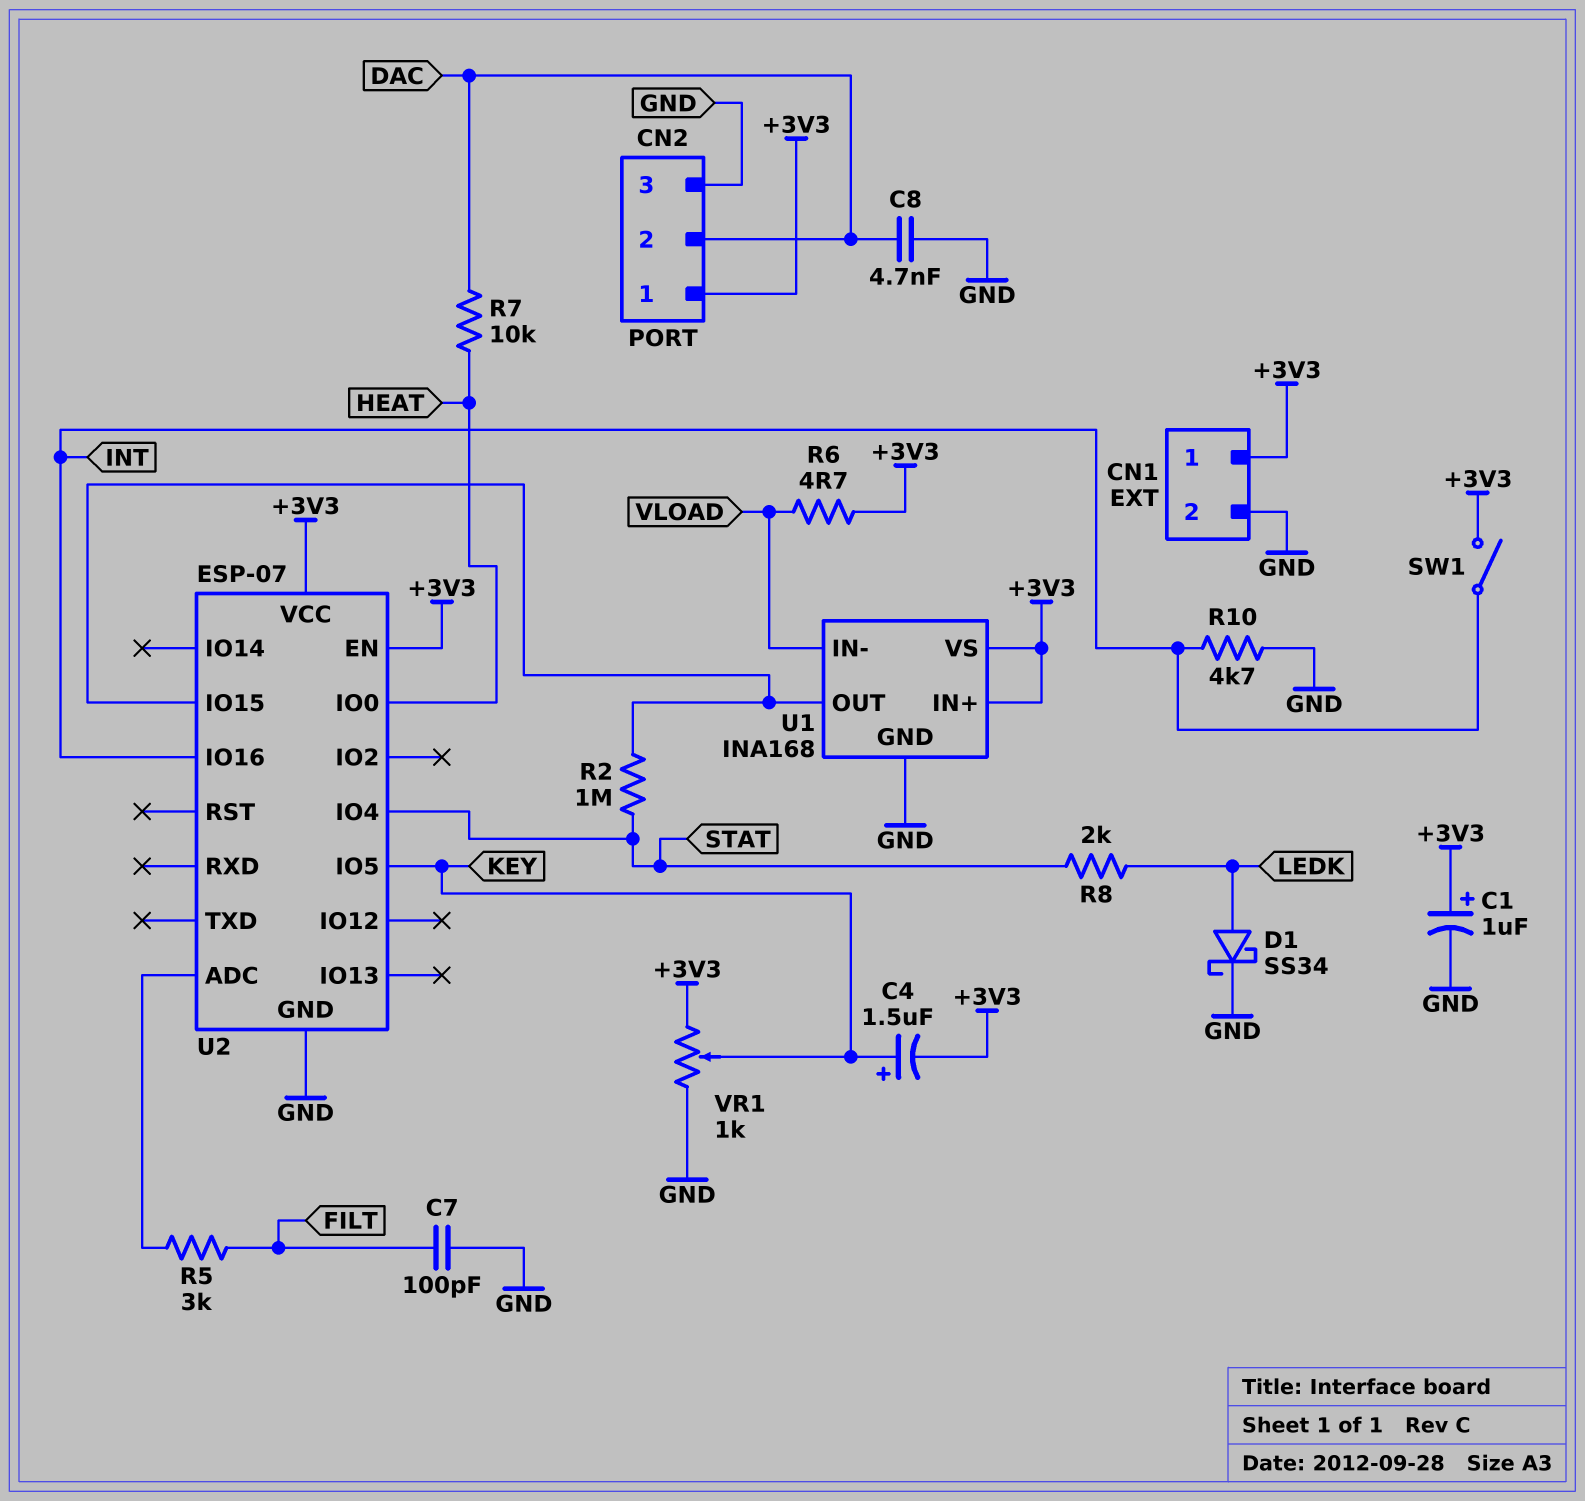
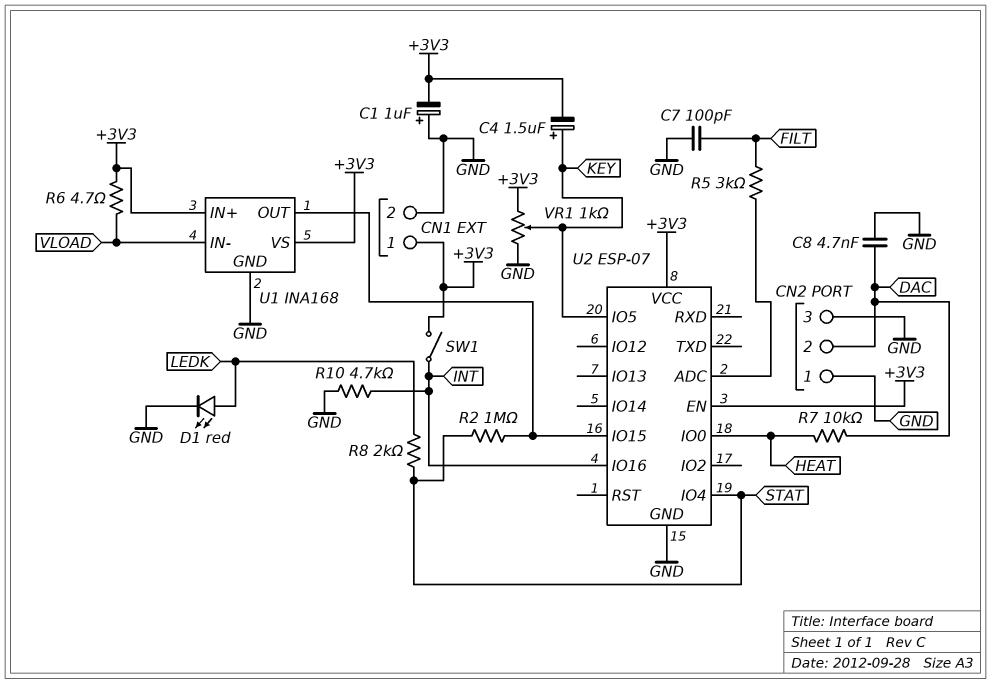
C1: 1uF (plus +3V3, minus GND) -> 1uF (plus GND, minus +3V3)
CN2 pin 1: +3V3 -> GND
D1: schottky SS34 (A LEDK, K GND) -> LED red (A LEDK, K GND)

